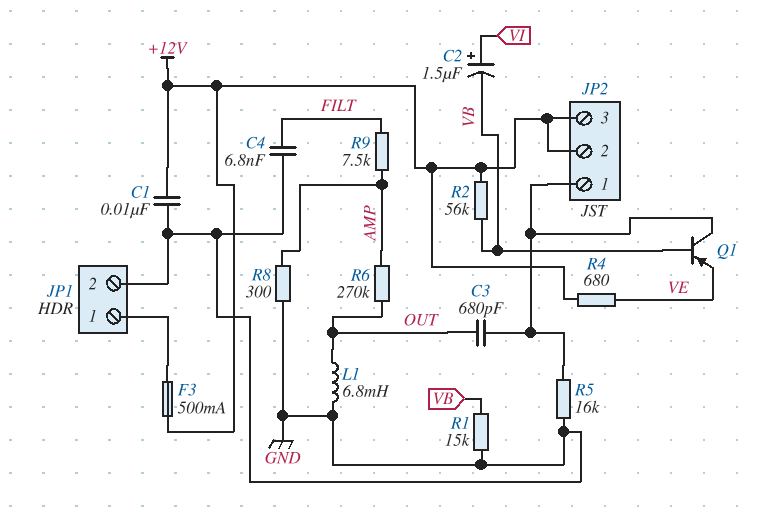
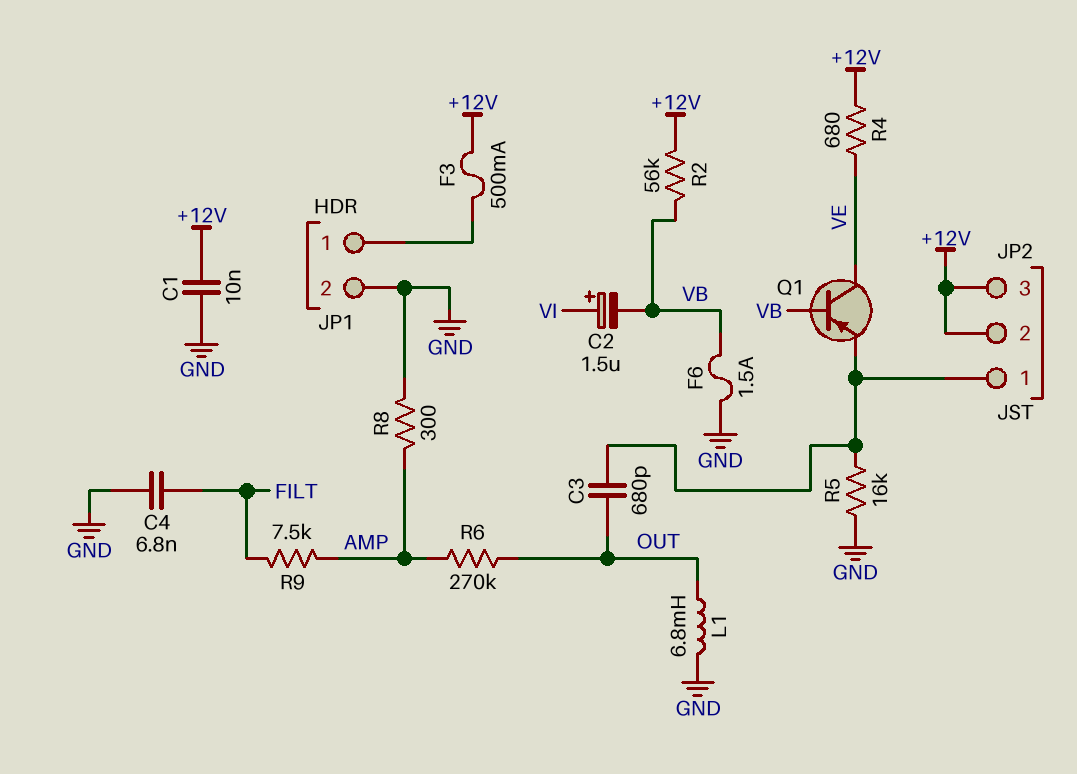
F6: none -> 1.5A (GND, VB)
Q1: PNP (B VB, C JP2/1, E VE) -> PNP (B VB, C VE, E JP2/1)
R1: 15k (GND, VB) -> none

